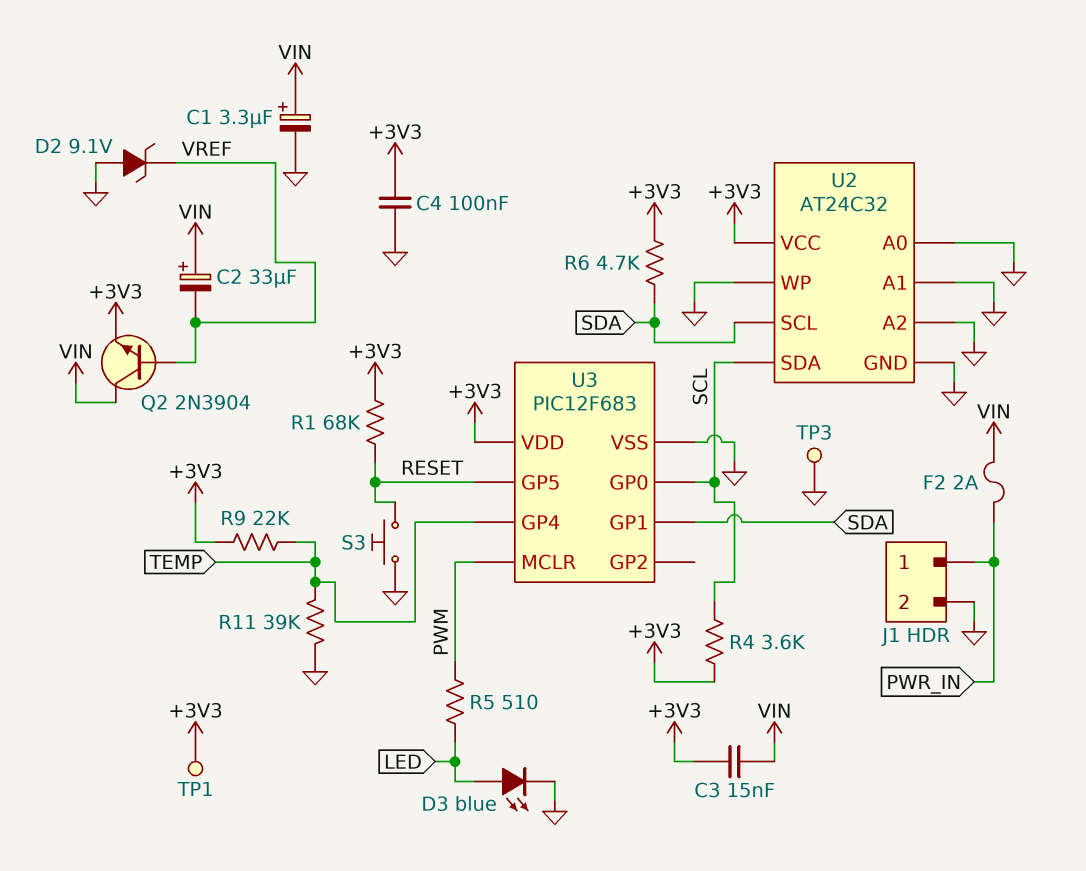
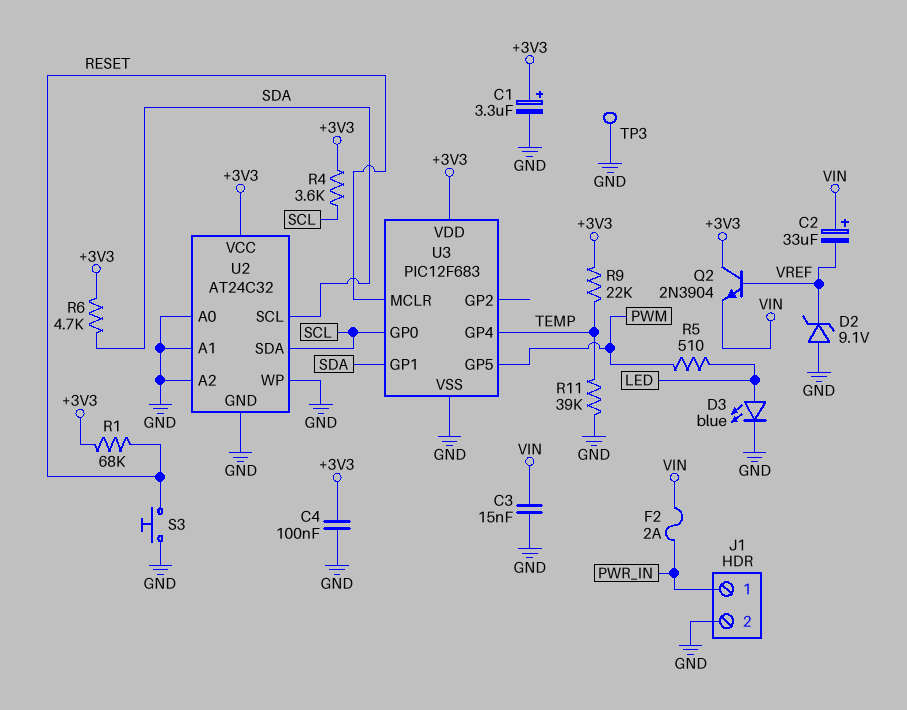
C1: 3.3uF (plus VIN, minus GND) -> 3.3uF (plus +3V3, minus GND)
C3: 15nF (+3V3, VIN) -> 15nF (GND, VIN)
Q2: NPN 2N3904 (B VREF, C VIN, E +3V3) -> NPN 2N3904 (B VREF, C +3V3, E VIN)
TP1: test point (+3V3) -> none
U3 pin GP5: RESET -> PWM
U3 pin MCLR: PWM -> RESET

